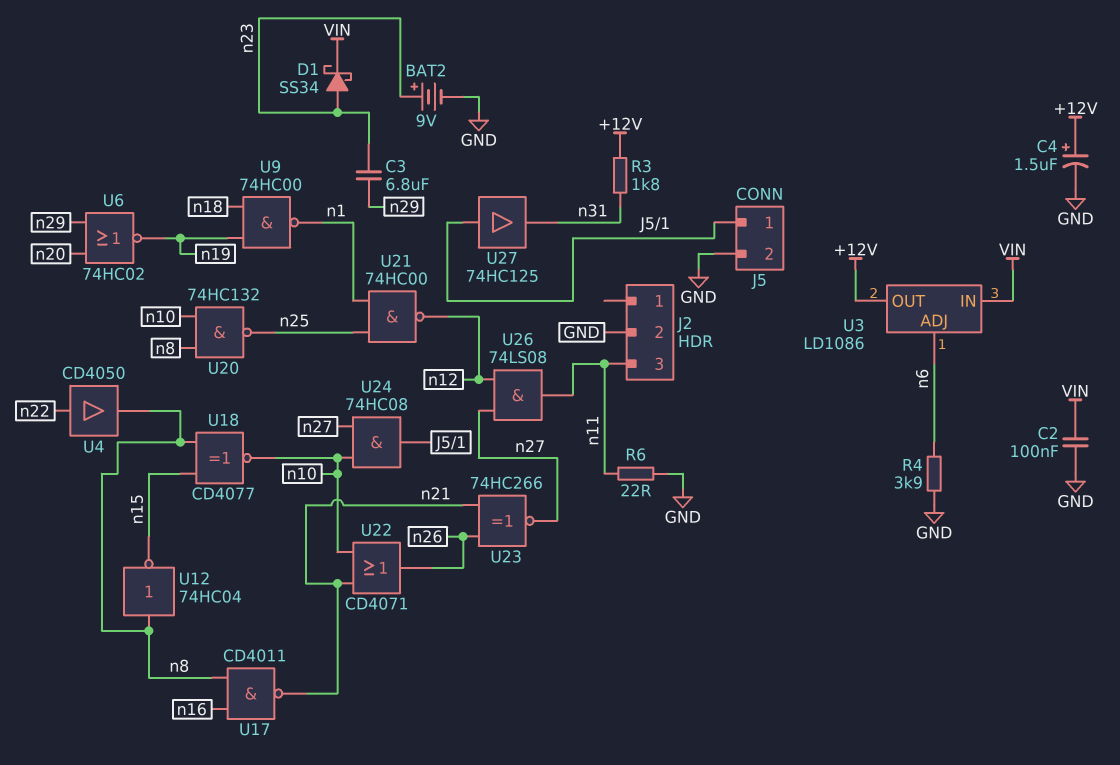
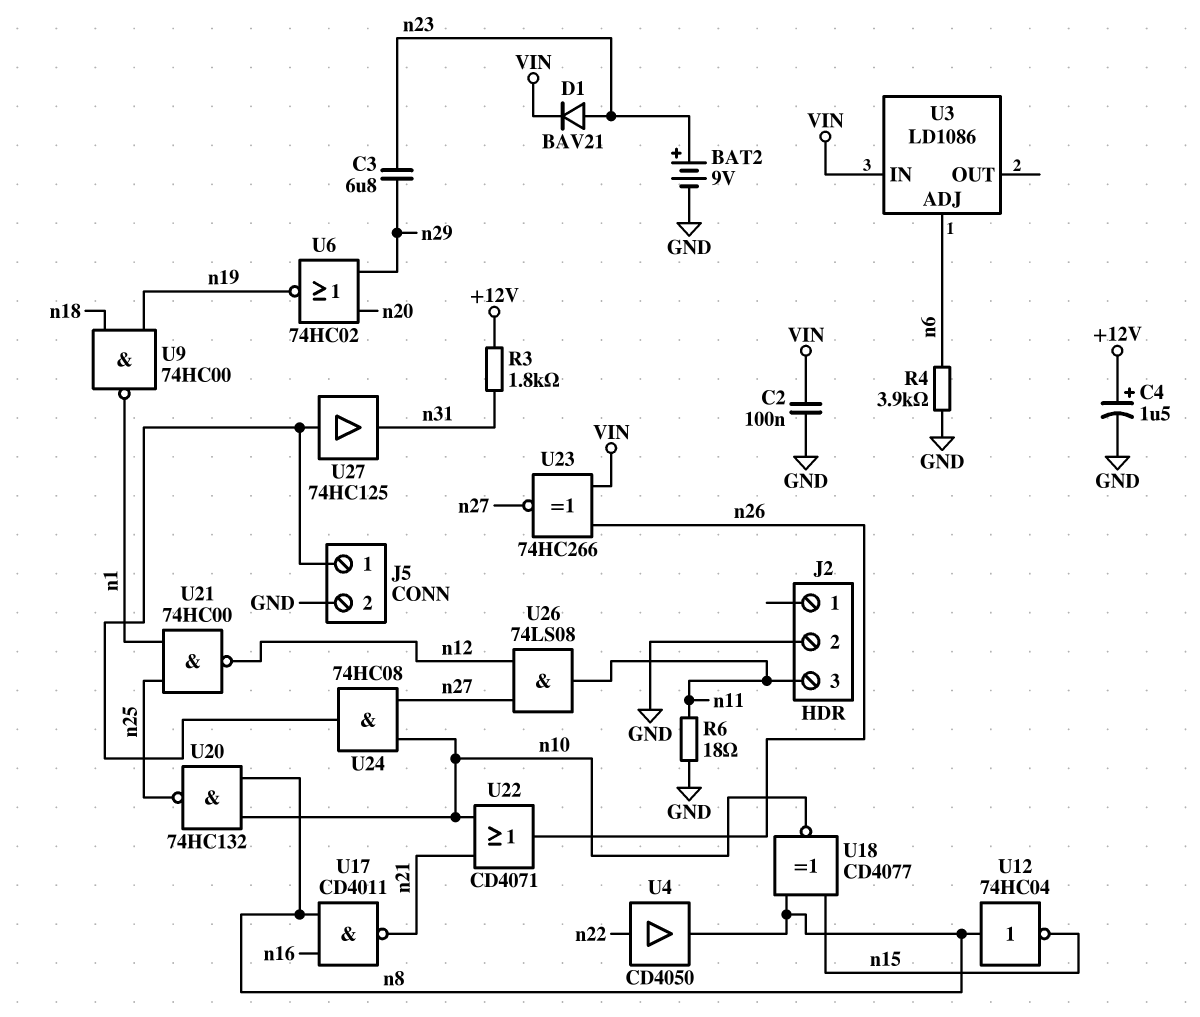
D1: schottky SS34 (A n23, K VIN) -> diode BAV21 (A n23, K VIN)
R6: 22 (GND, n11) -> 18 (GND, n11)
U3 pin OUT: +12V -> none
U23: XNOR 74HC266 (in n21, in n26, out n27) -> XNOR 74HC266 (in VIN, in n26, out n27)

